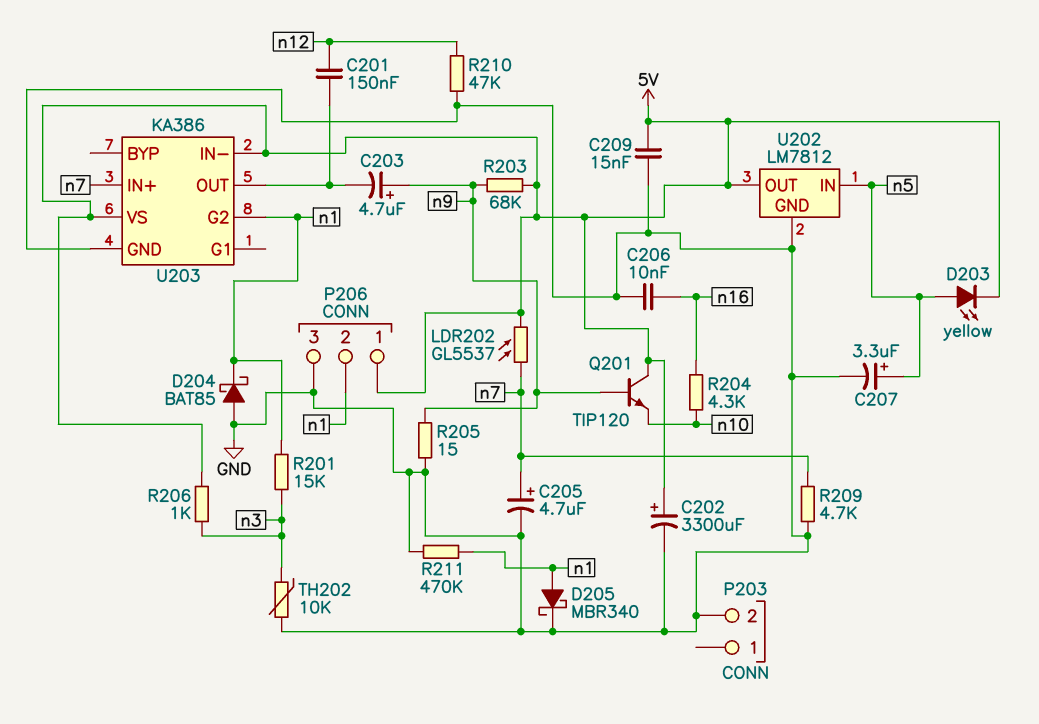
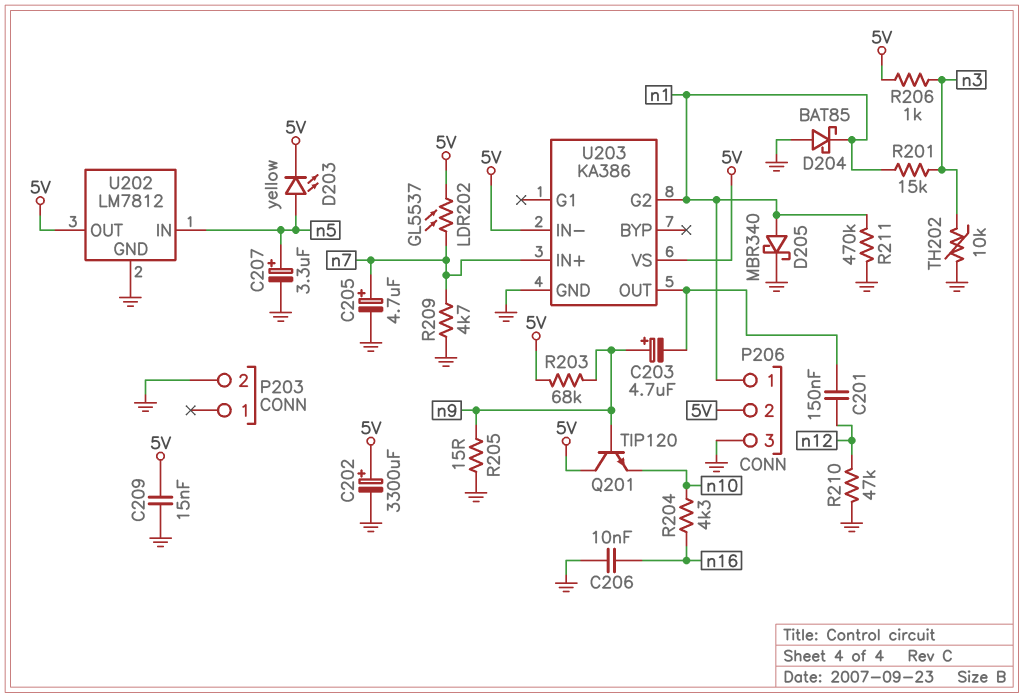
P206 pin 1: 5V -> n1
P206 pin 2: n1 -> 5V

